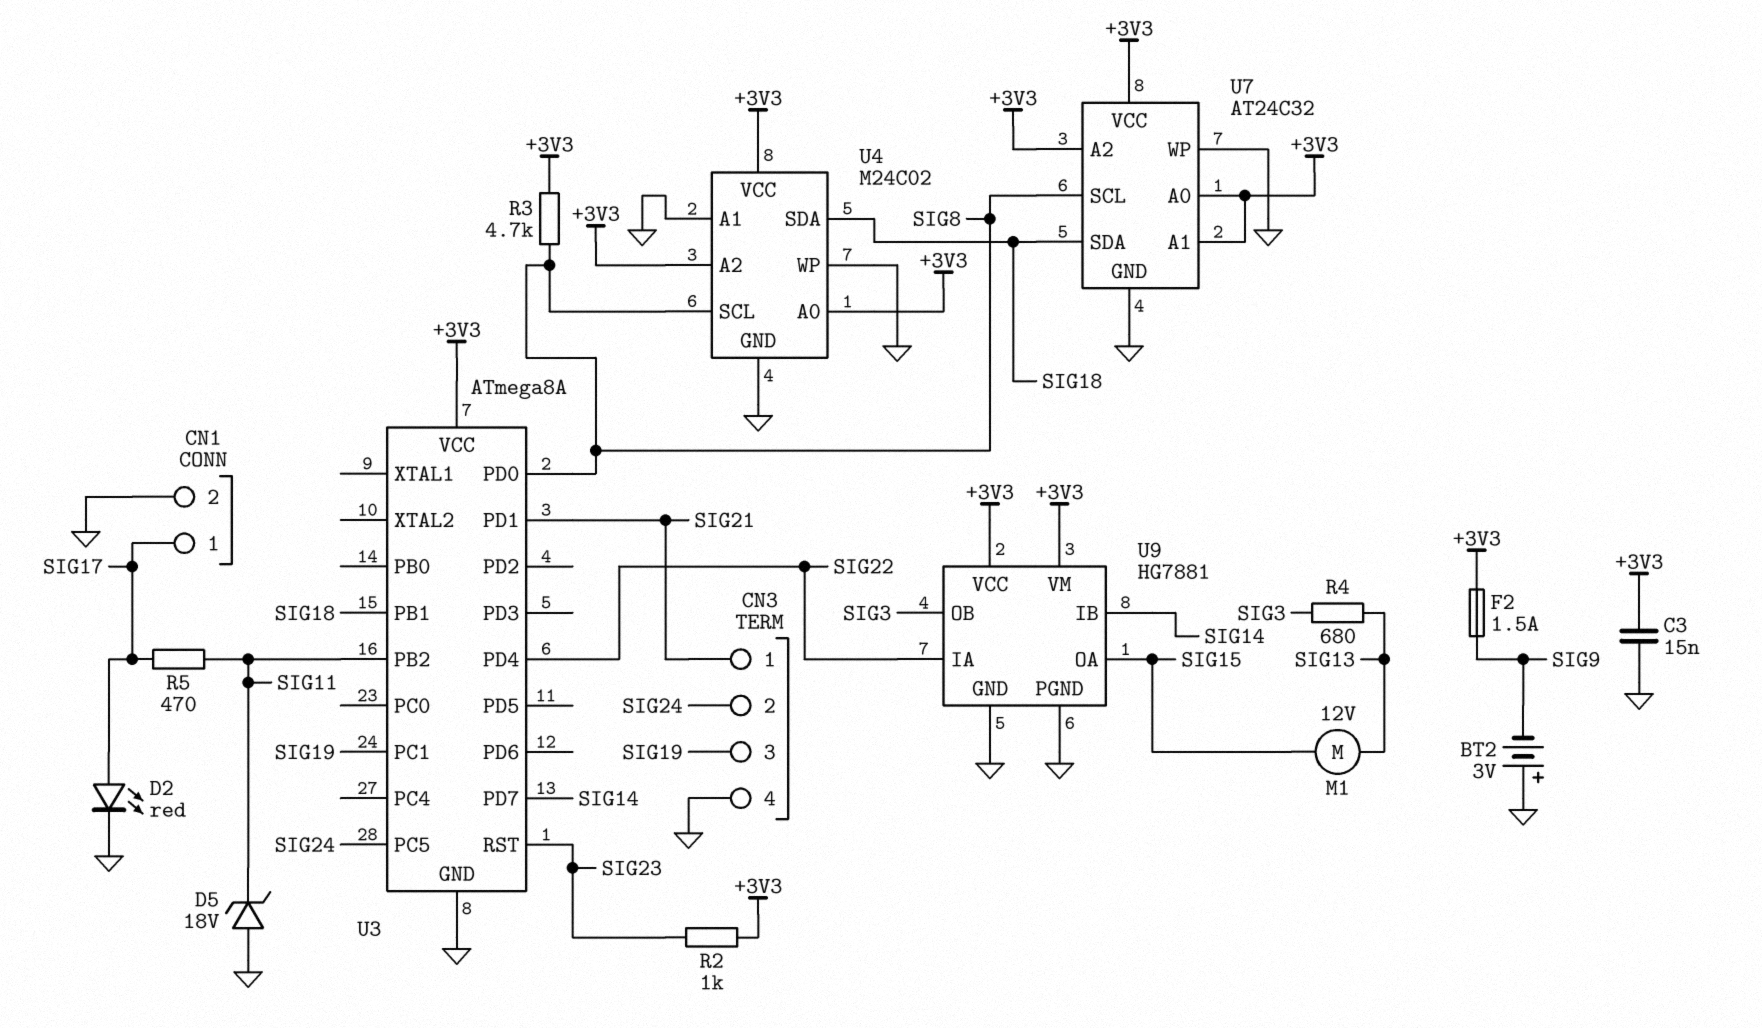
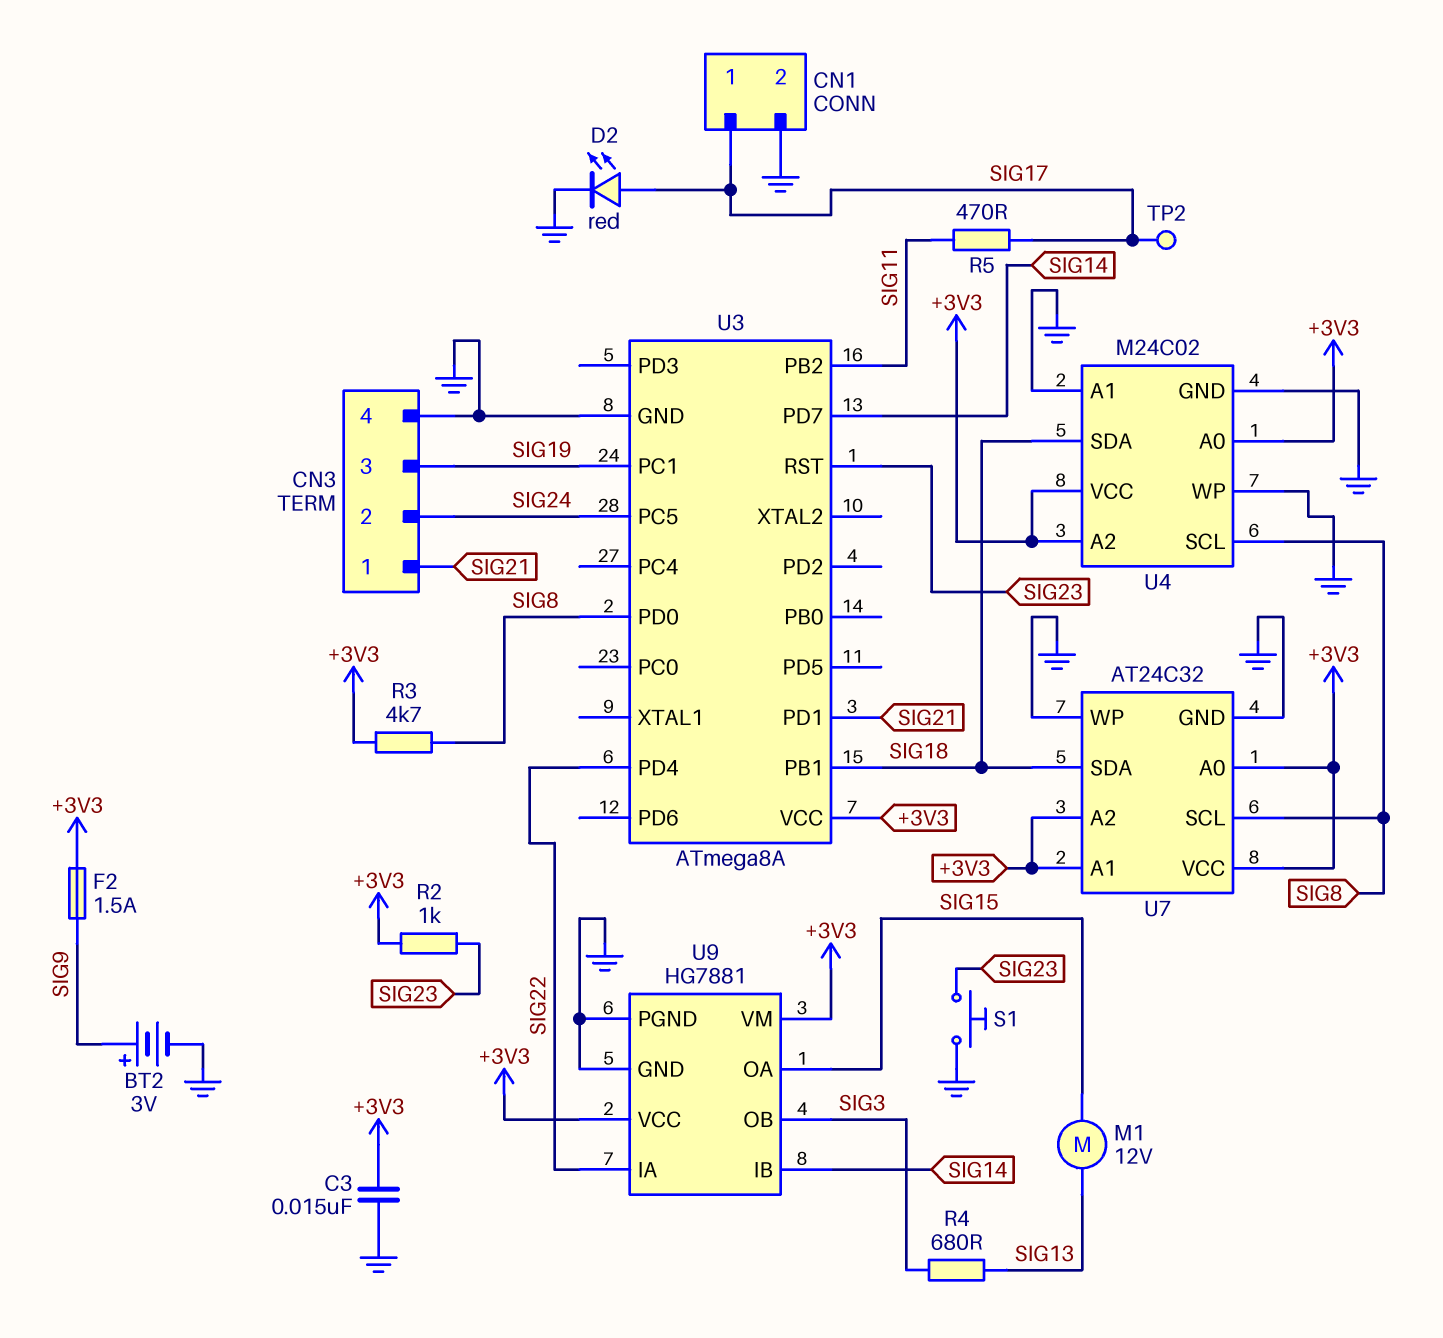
BT2: 3V (plus GND, minus SIG9) -> 3V (plus SIG9, minus GND)
D5: zener 18V (A GND, K SIG11) -> none
S1: none -> button (GND, SIG23)
TP2: none -> test point (SIG17)

